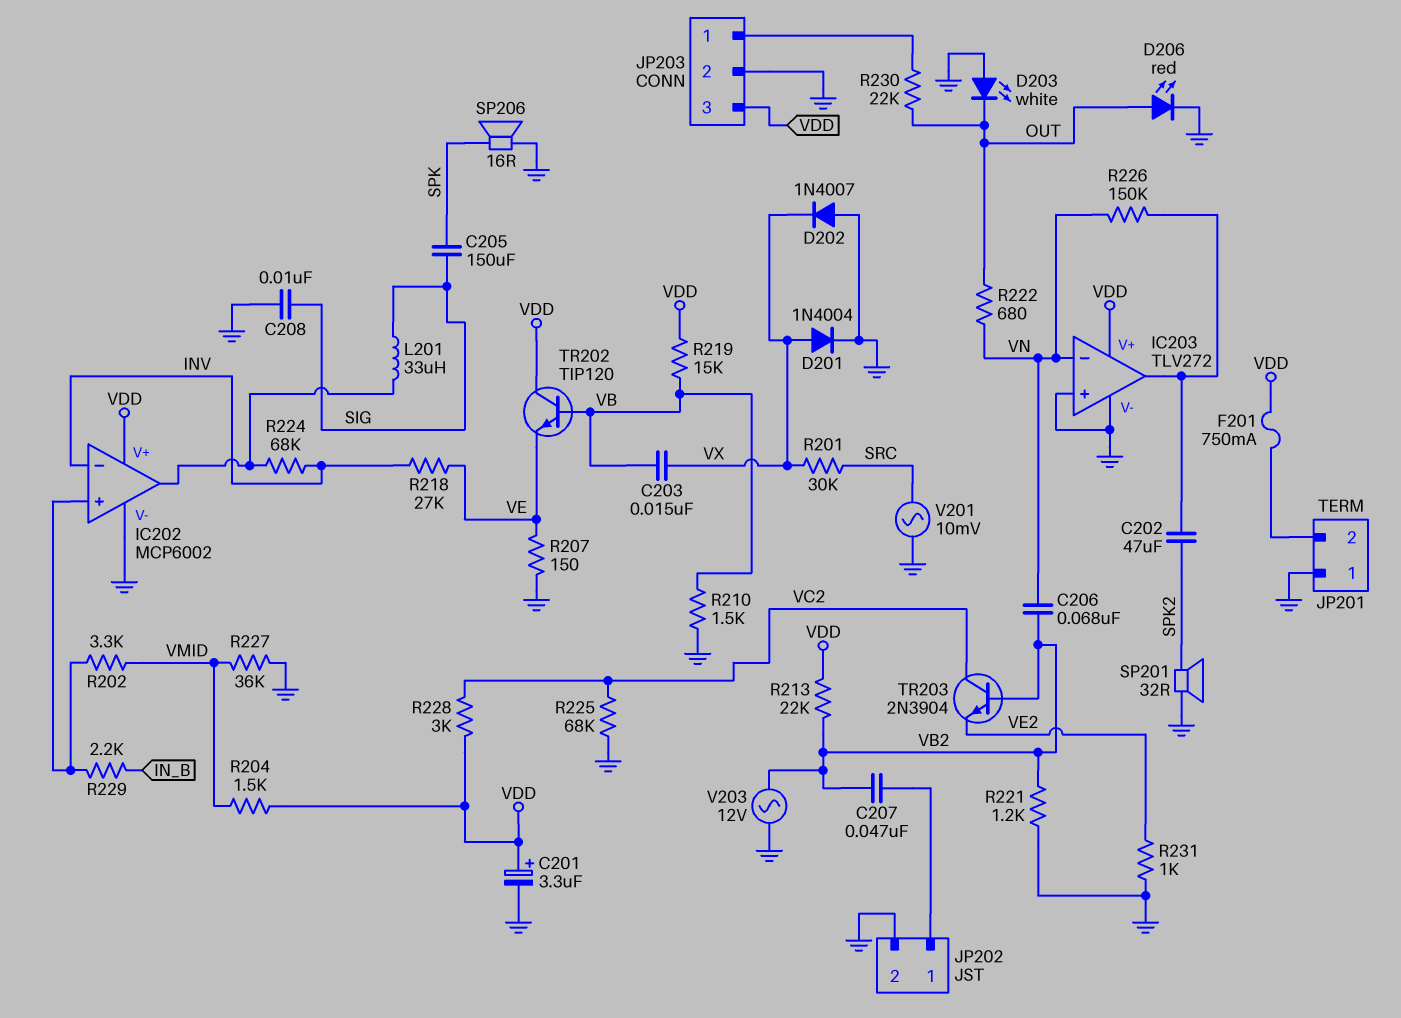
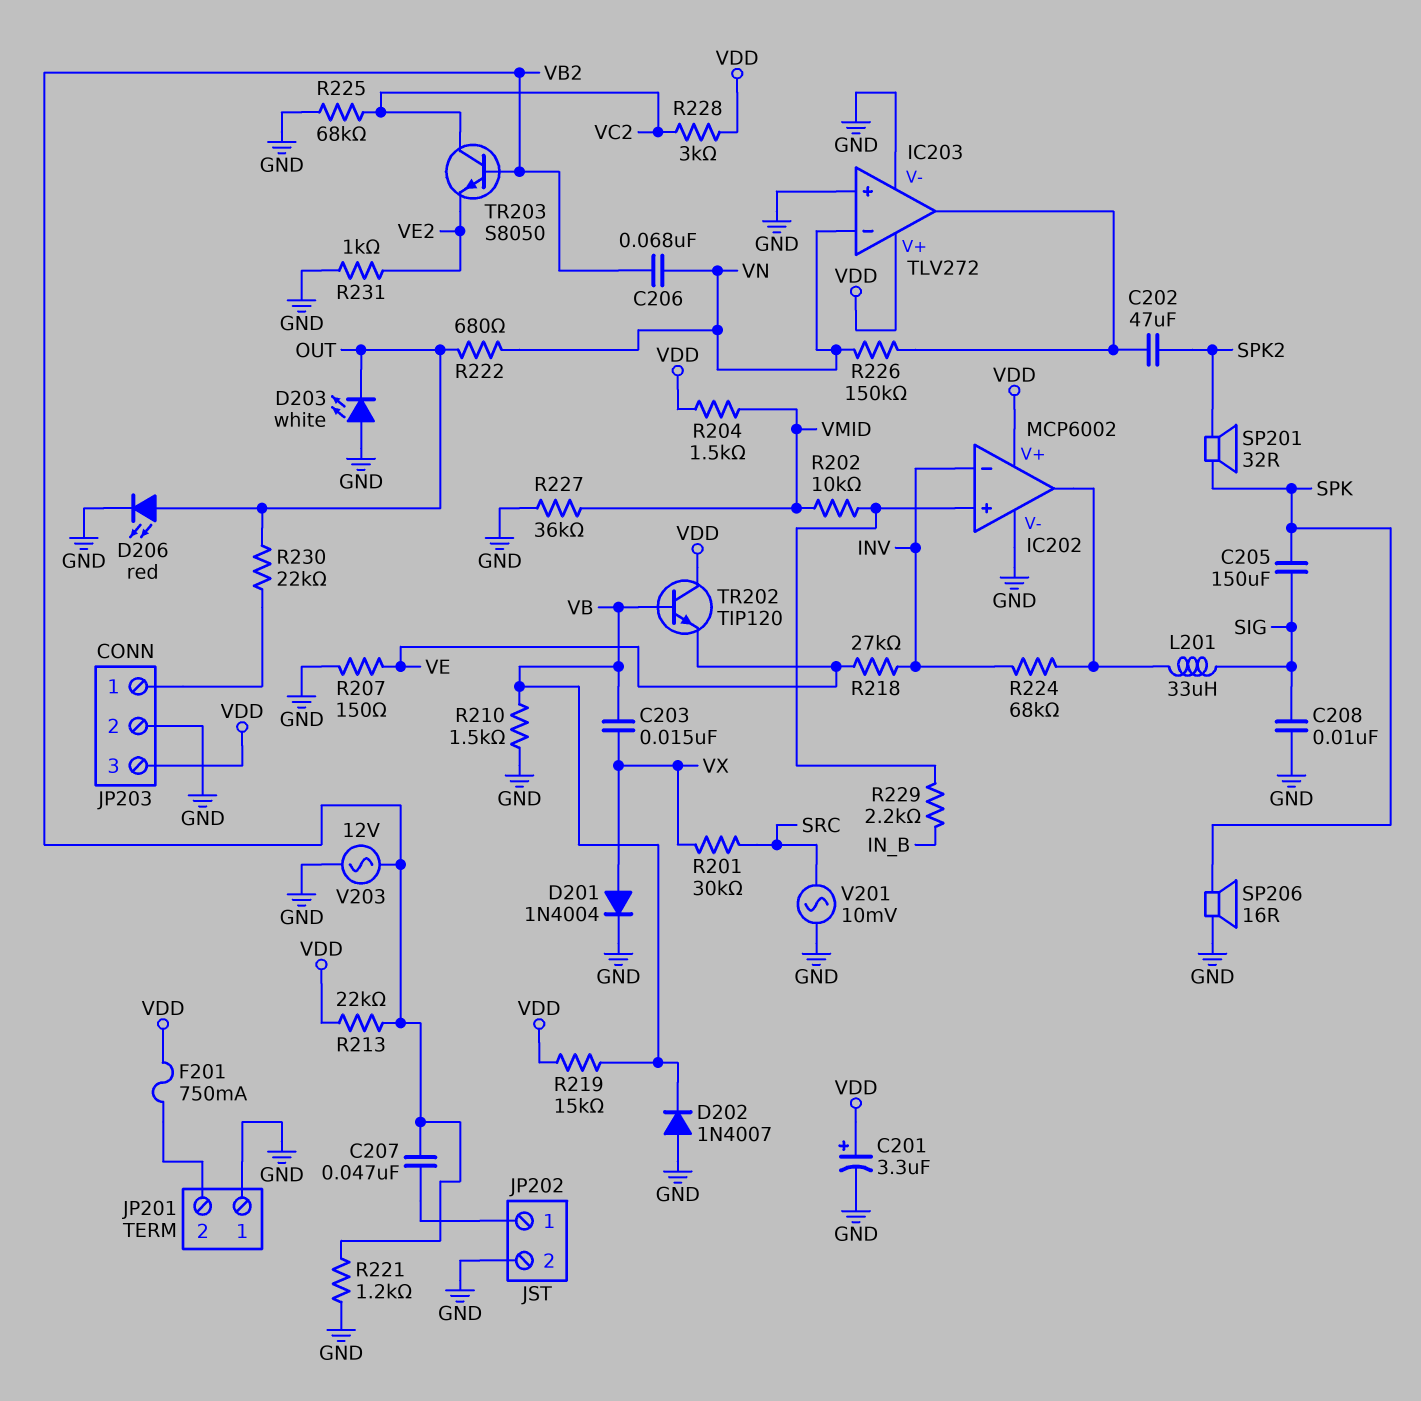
D202: diode 1N4007 (A GND, K VX) -> diode 1N4007 (A GND, K VB)
R202: 3.3k (IC202/in+, VMID) -> 10k (IC202/in+, VMID)
SP201: speaker 32R (GND, SPK2) -> speaker 32R (SPK, SPK2)
TR203: NPN 2N3904 (B VB2, C VC2, E VE2) -> NPN S8050 (B VB2, C VC2, E VE2)

